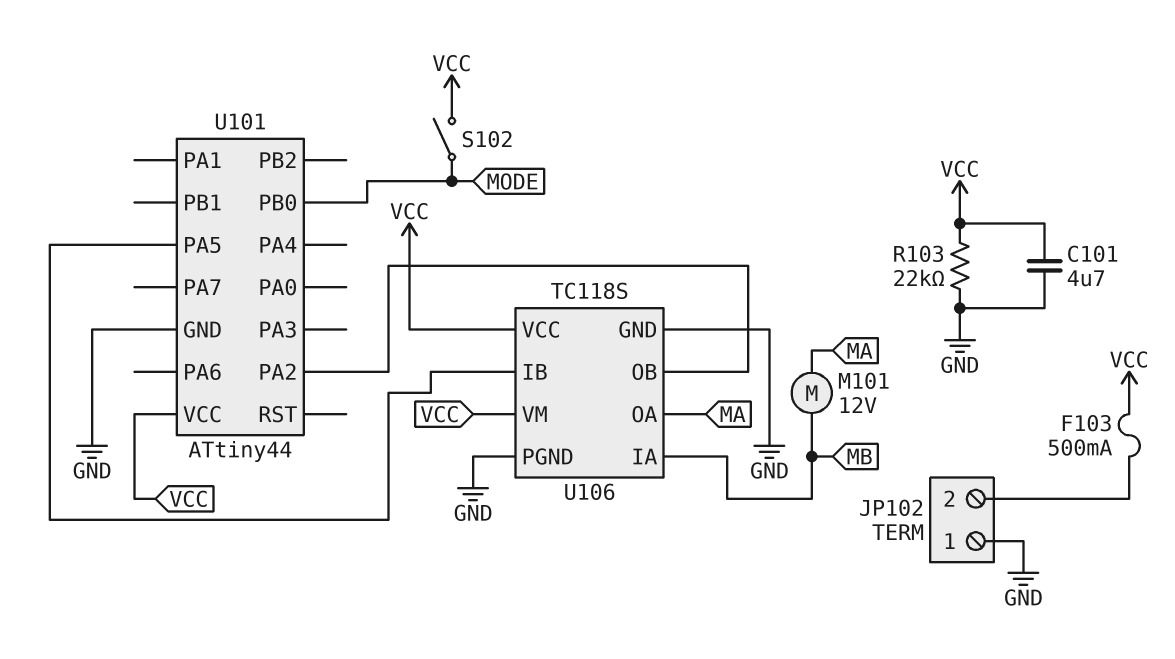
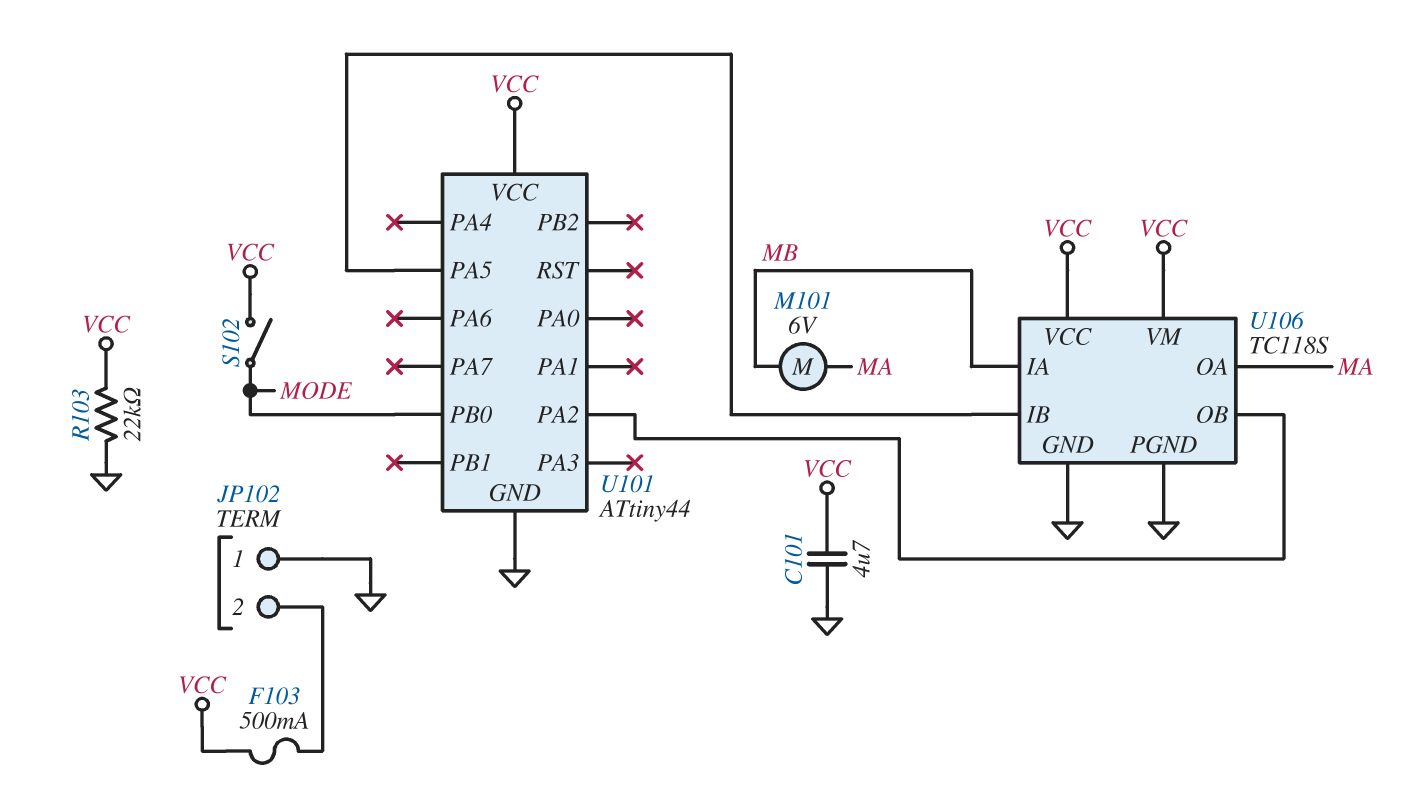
M101: motor 12V (MA, MB) -> motor 6V (MA, MB)

